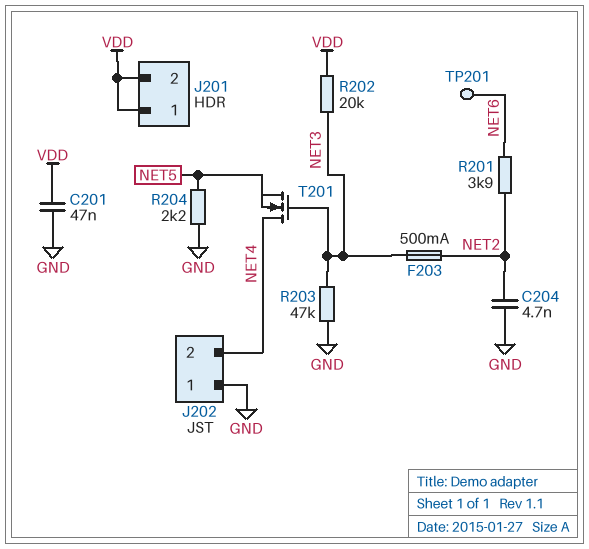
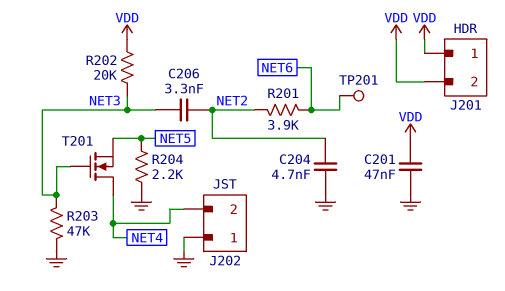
C206: none -> 3.3nF (NET2, NET3)
F203: 500mA (NET2, NET3) -> none

